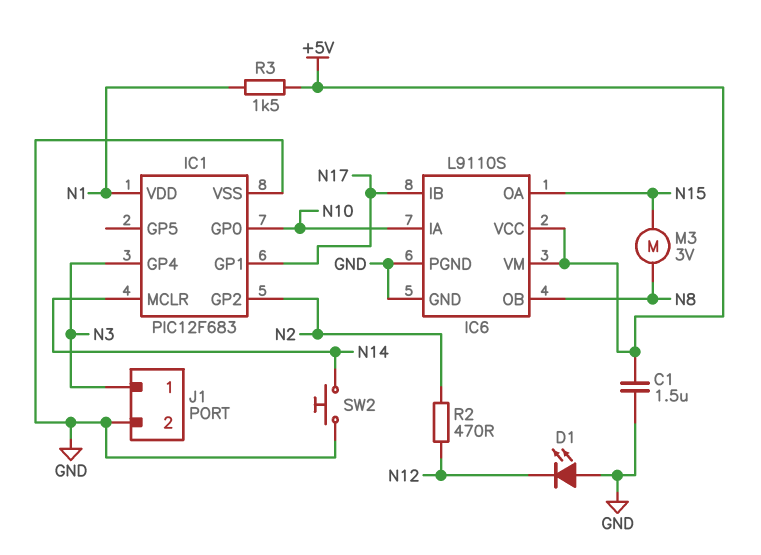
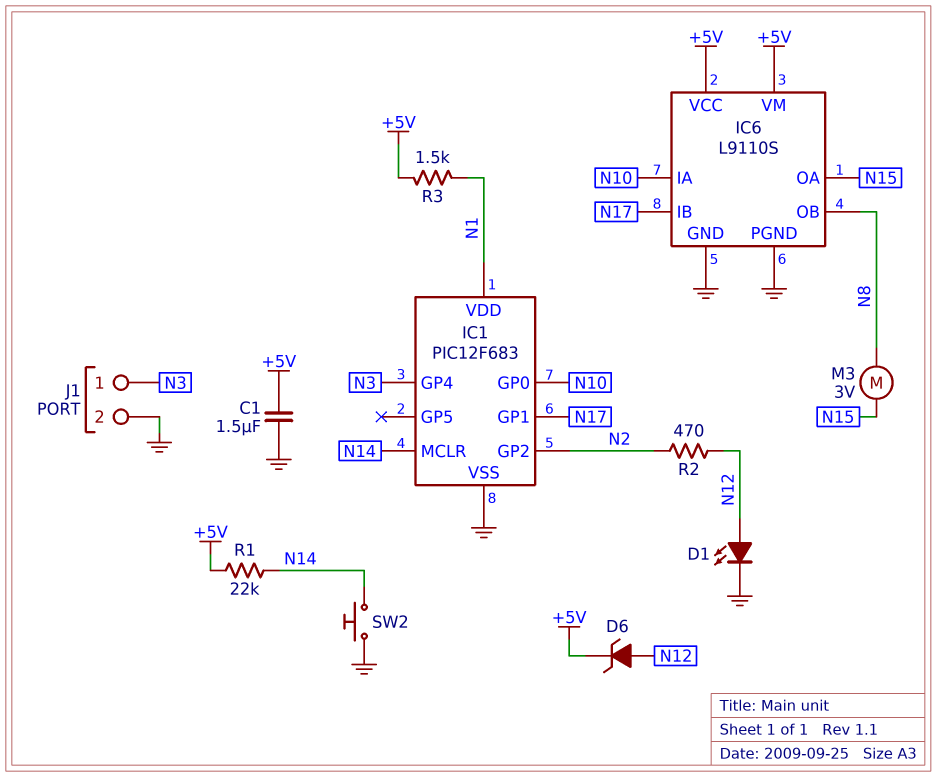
D1: LED (A GND, K N12) -> LED (A N12, K GND)
D6: none -> zener (A N12, K +5V)
R1: none -> 22k (+5V, N14)

